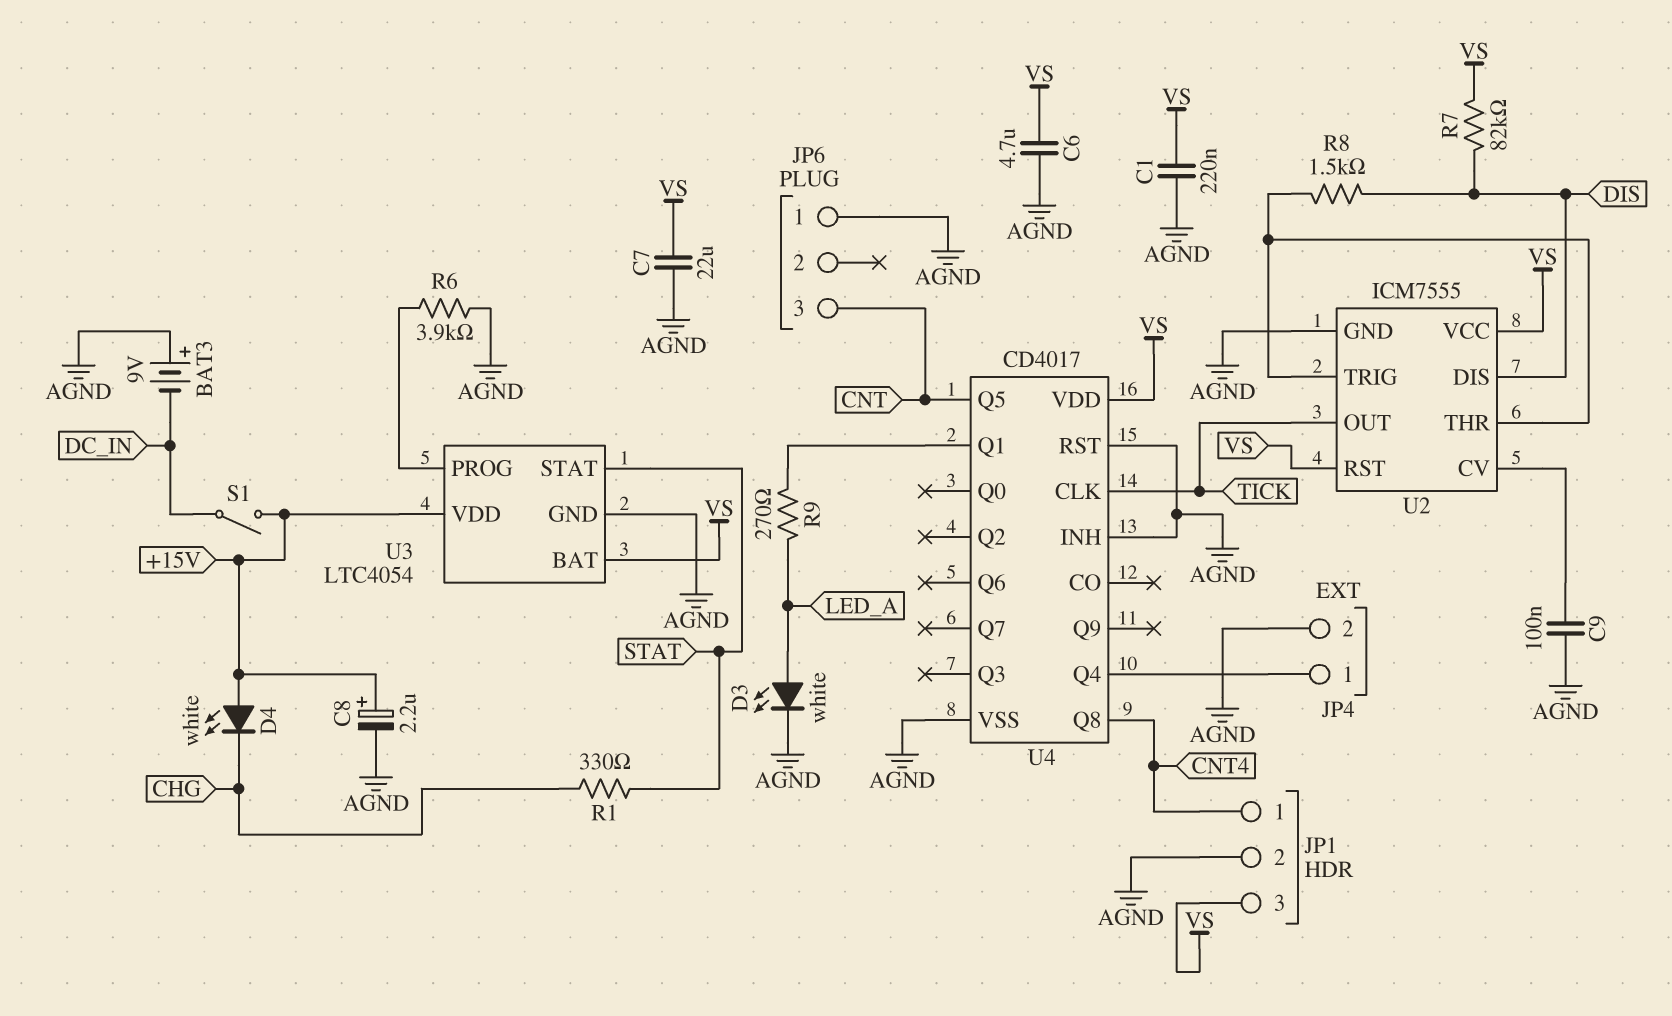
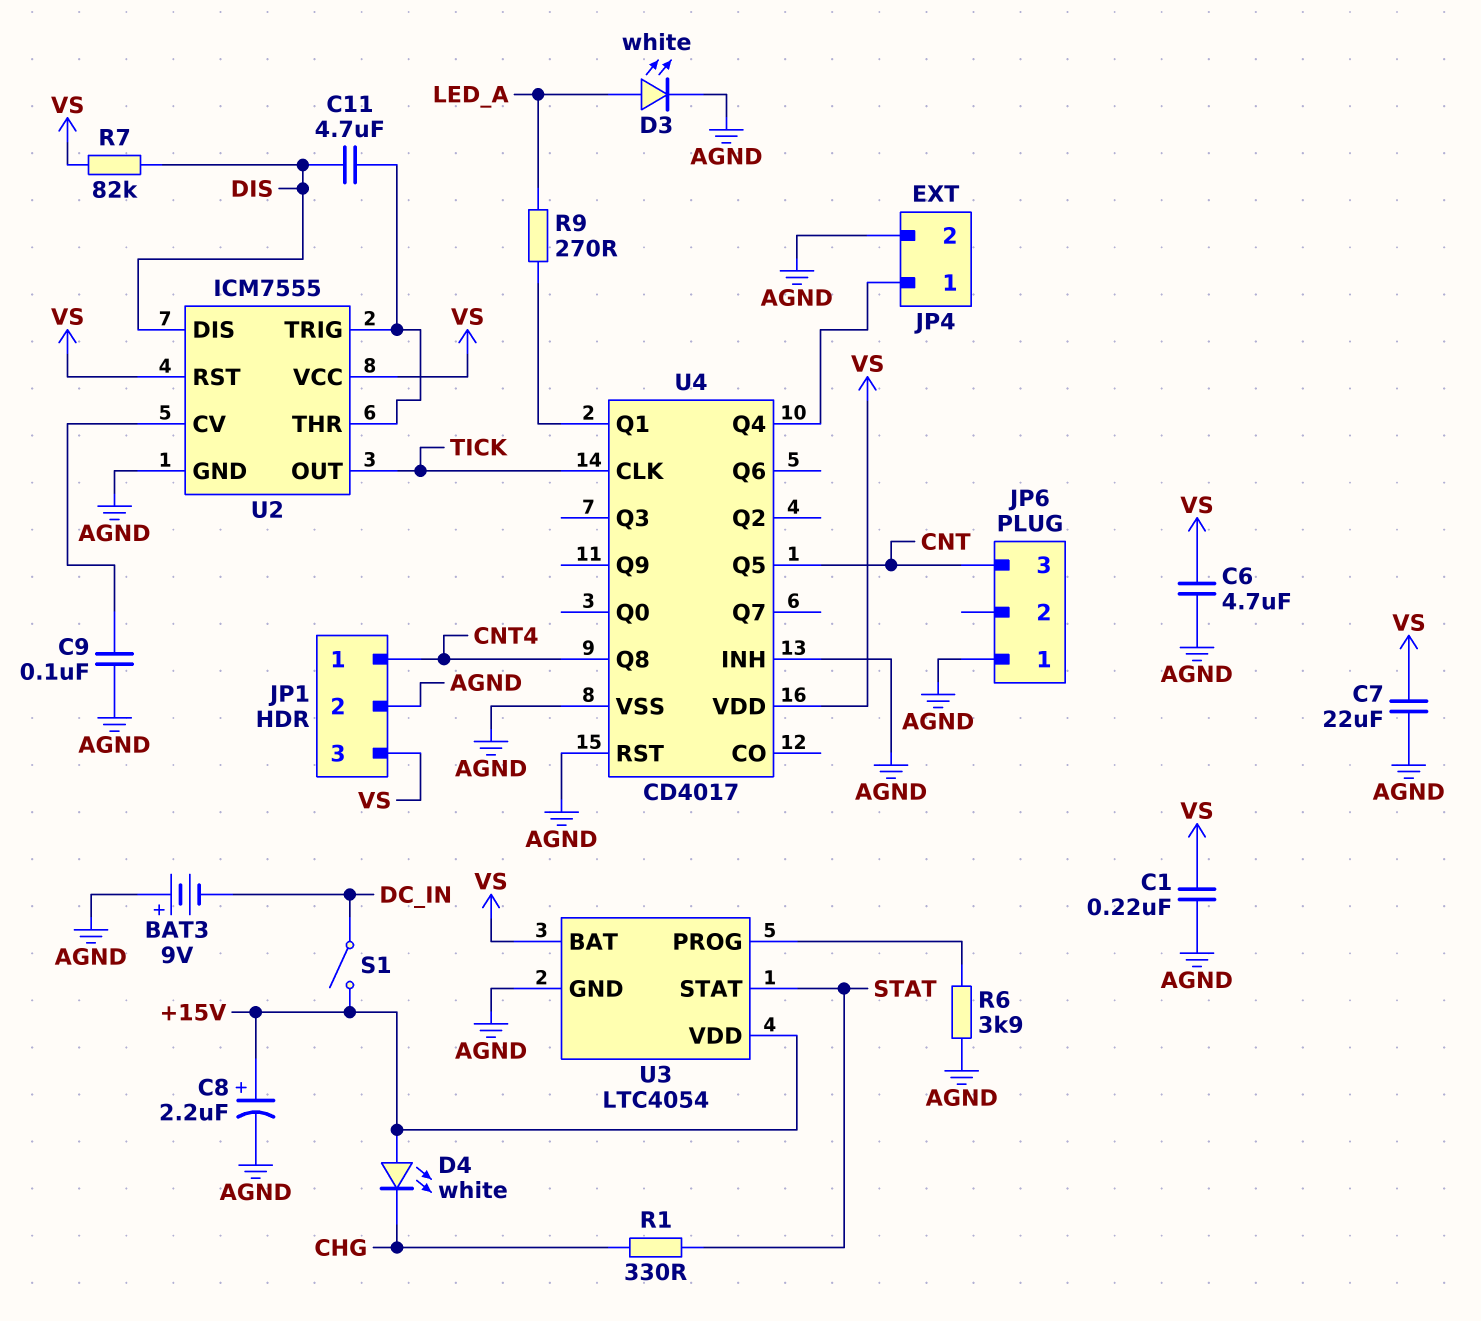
C11: none -> 4.7uF (DIS, U2/THR)
R8: 1.5k (DIS, U2/THR) -> none

